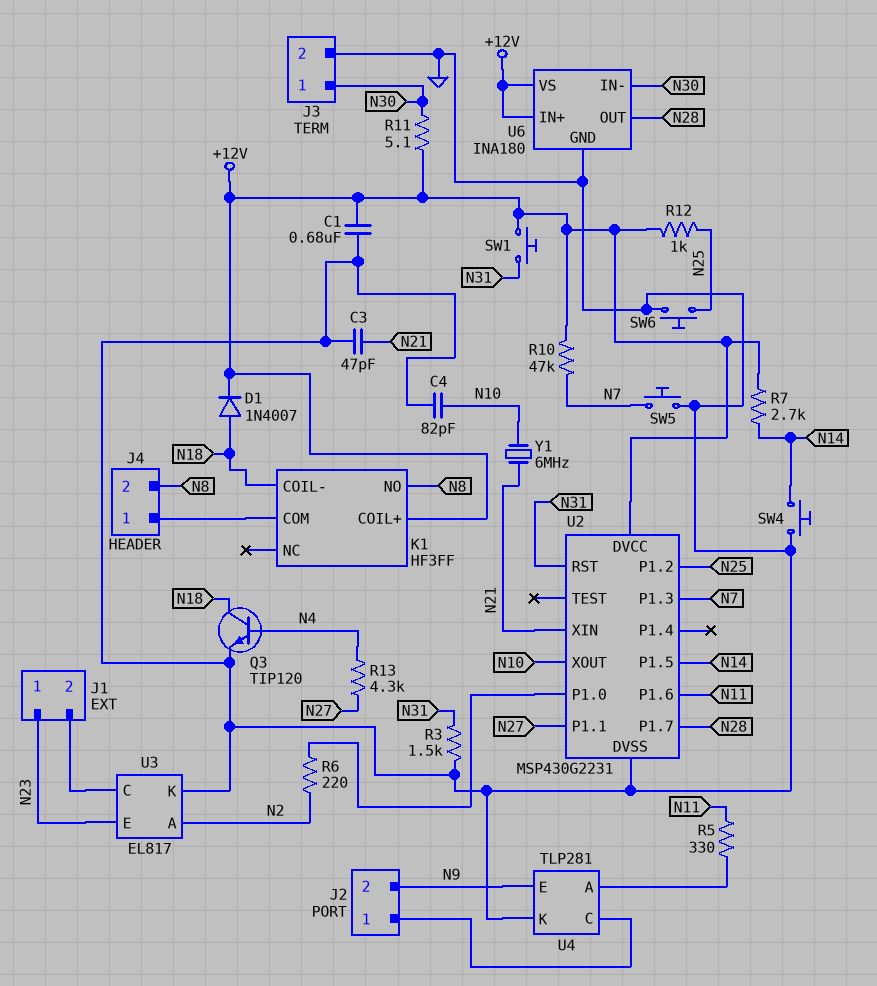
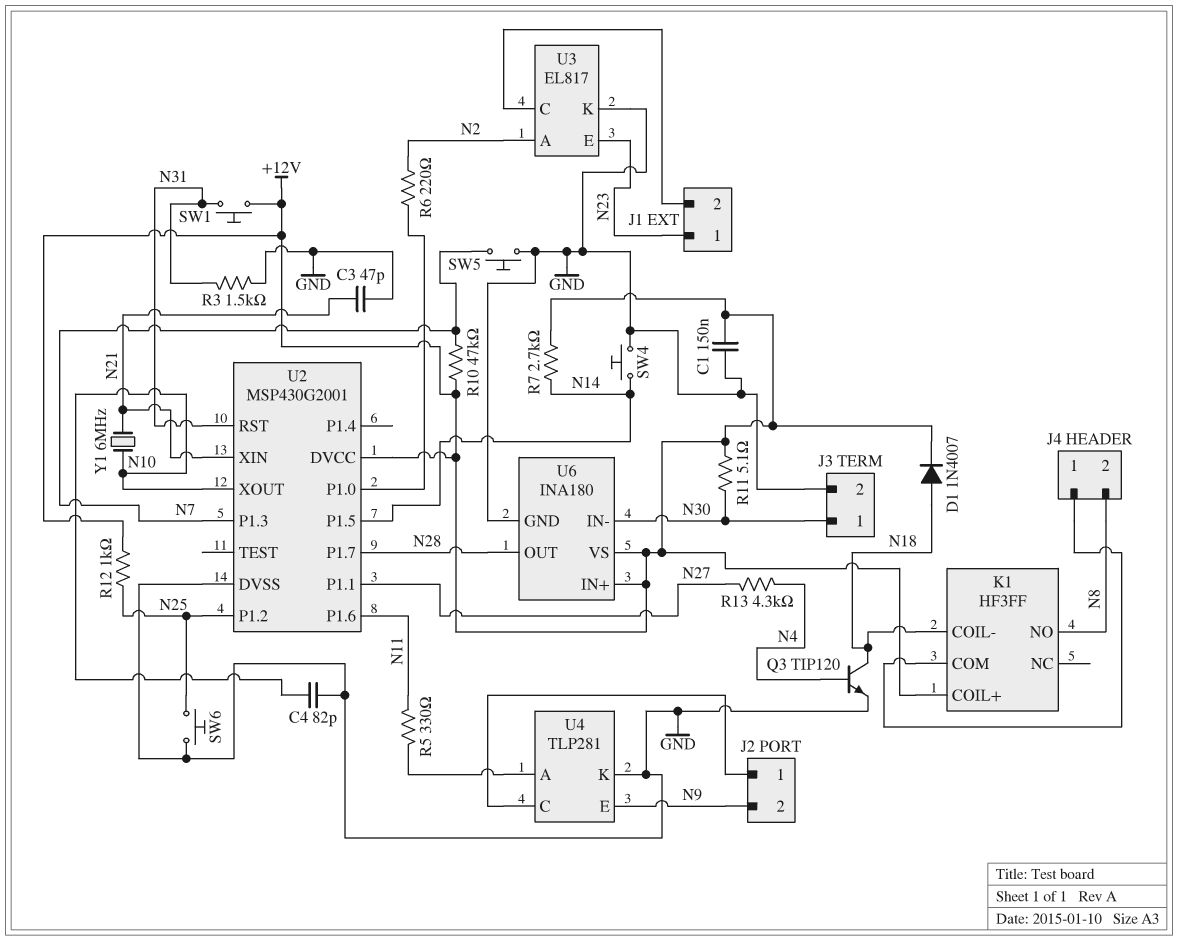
C1: 680nF (+12V, GND) -> 150nF (+12V, GND)
U2: MSP430G2231 -> MSP430G2001

